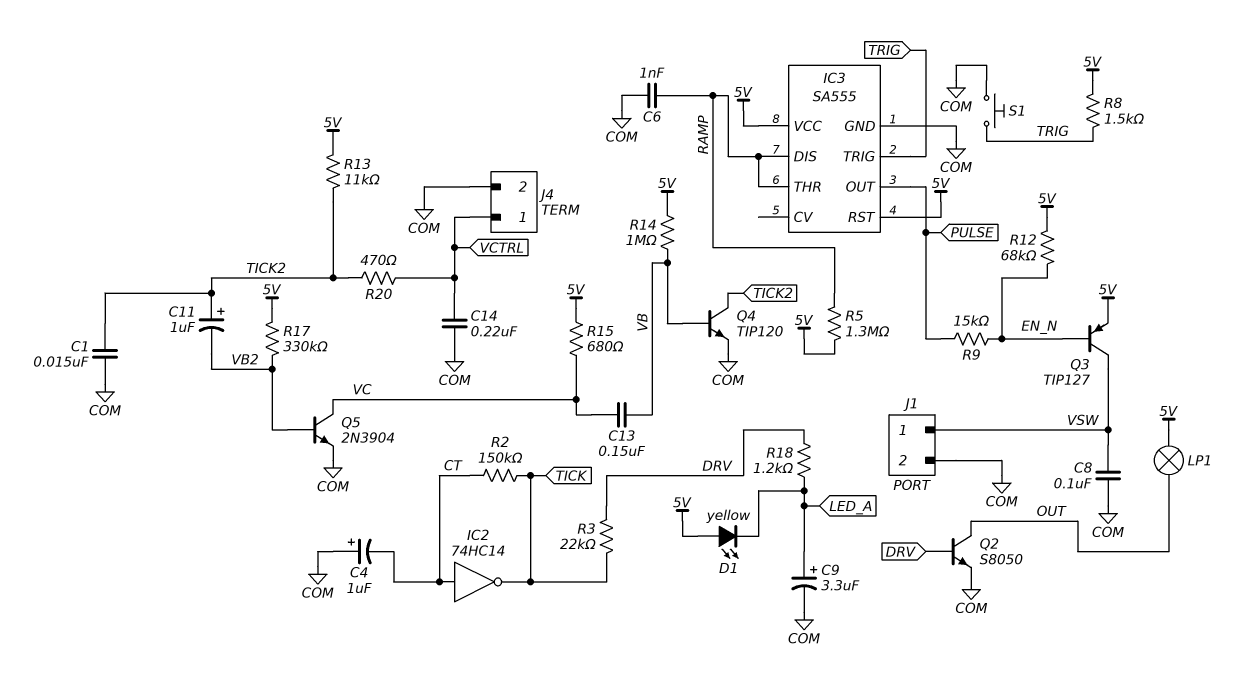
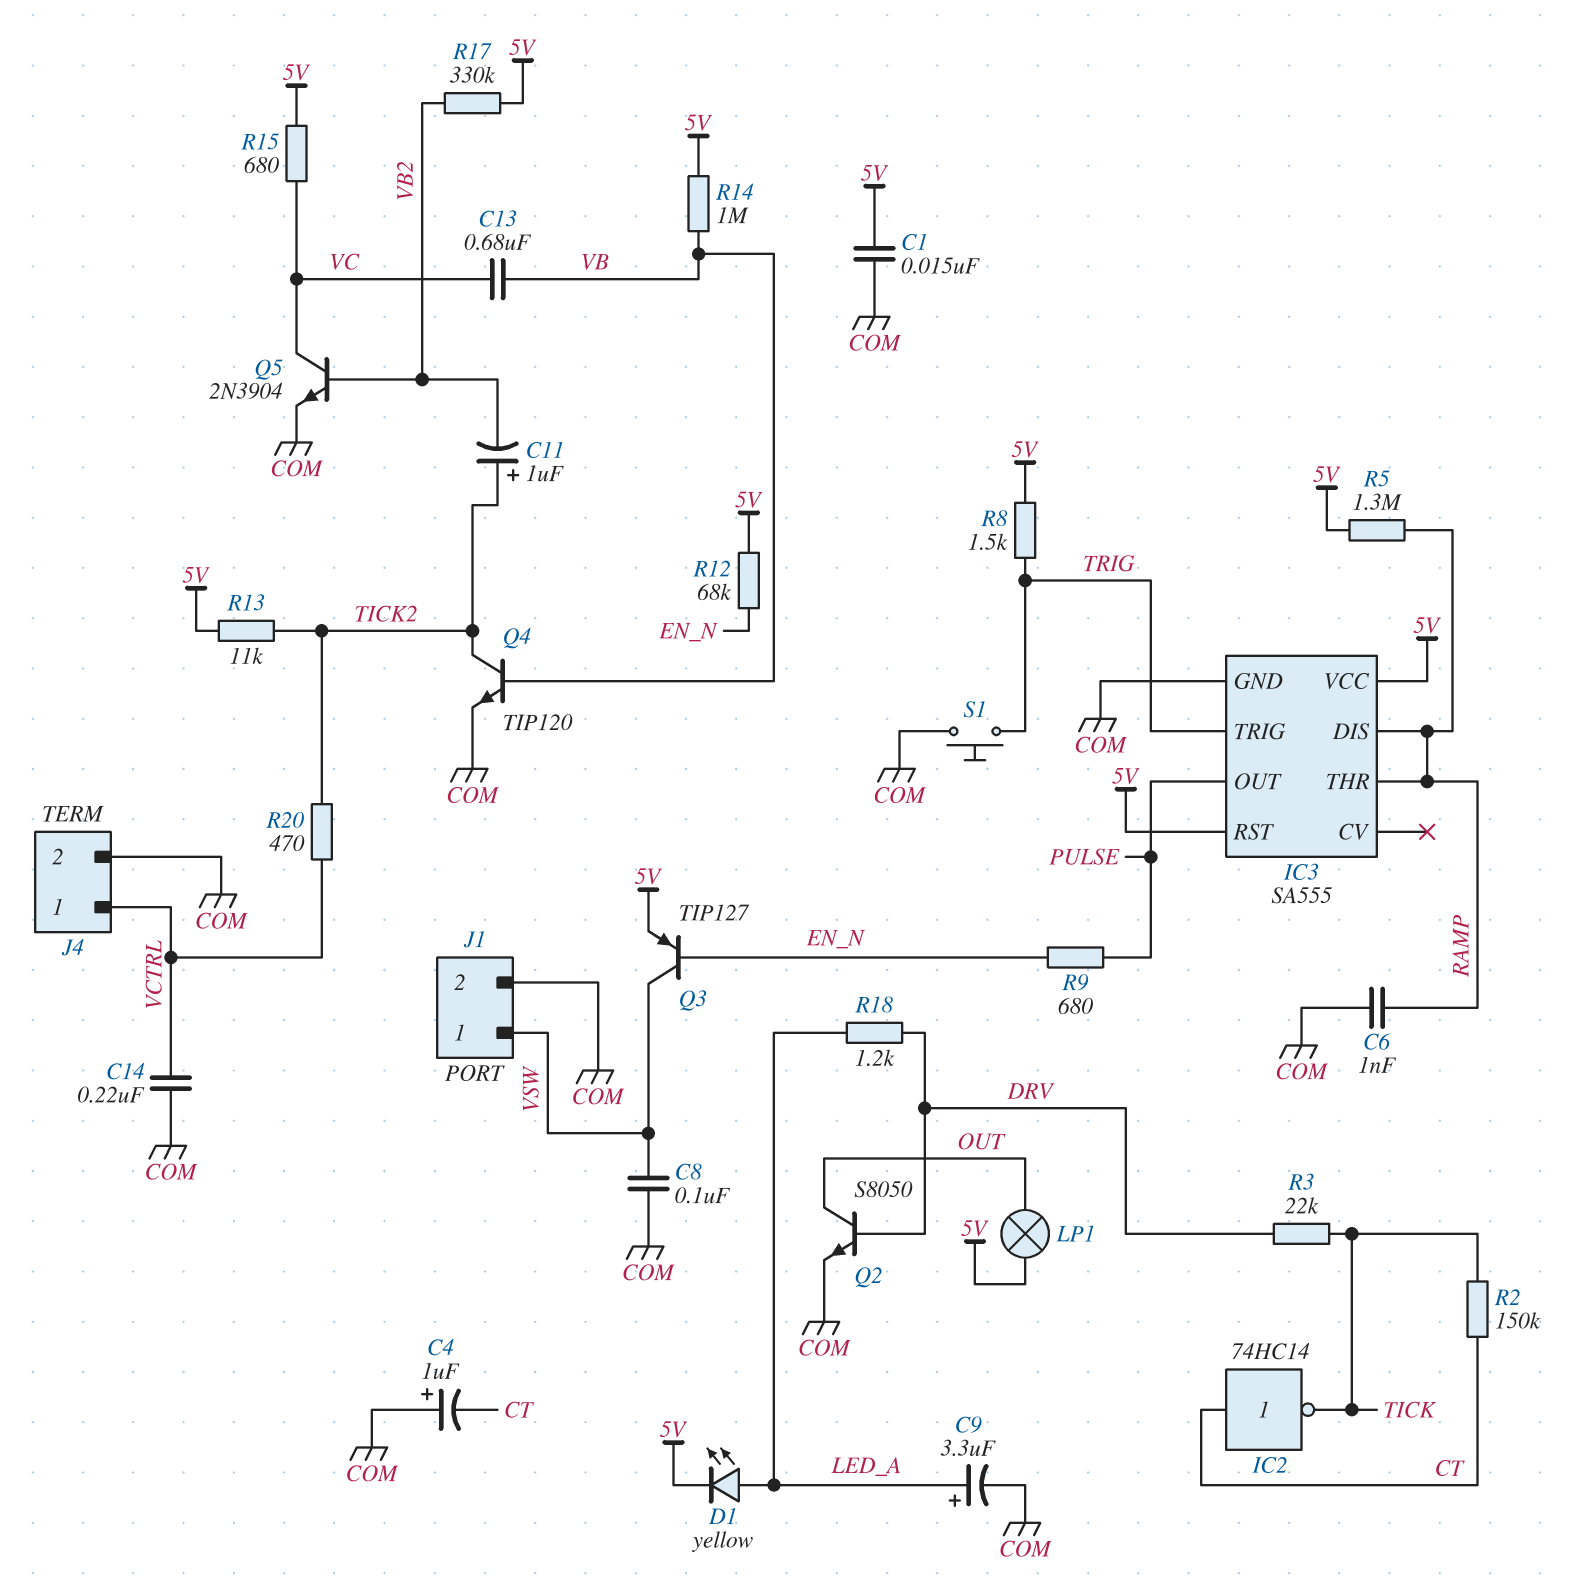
C1: 15nF (COM, TICK2) -> 15nF (5V, COM)
C13: 150nF (VB, VC) -> 680nF (VB, VC)
D1: LED yellow (A 5V, K LED_A) -> LED yellow (A LED_A, K 5V)
R9: 15k (EN_N, PULSE) -> 680 (EN_N, PULSE)

